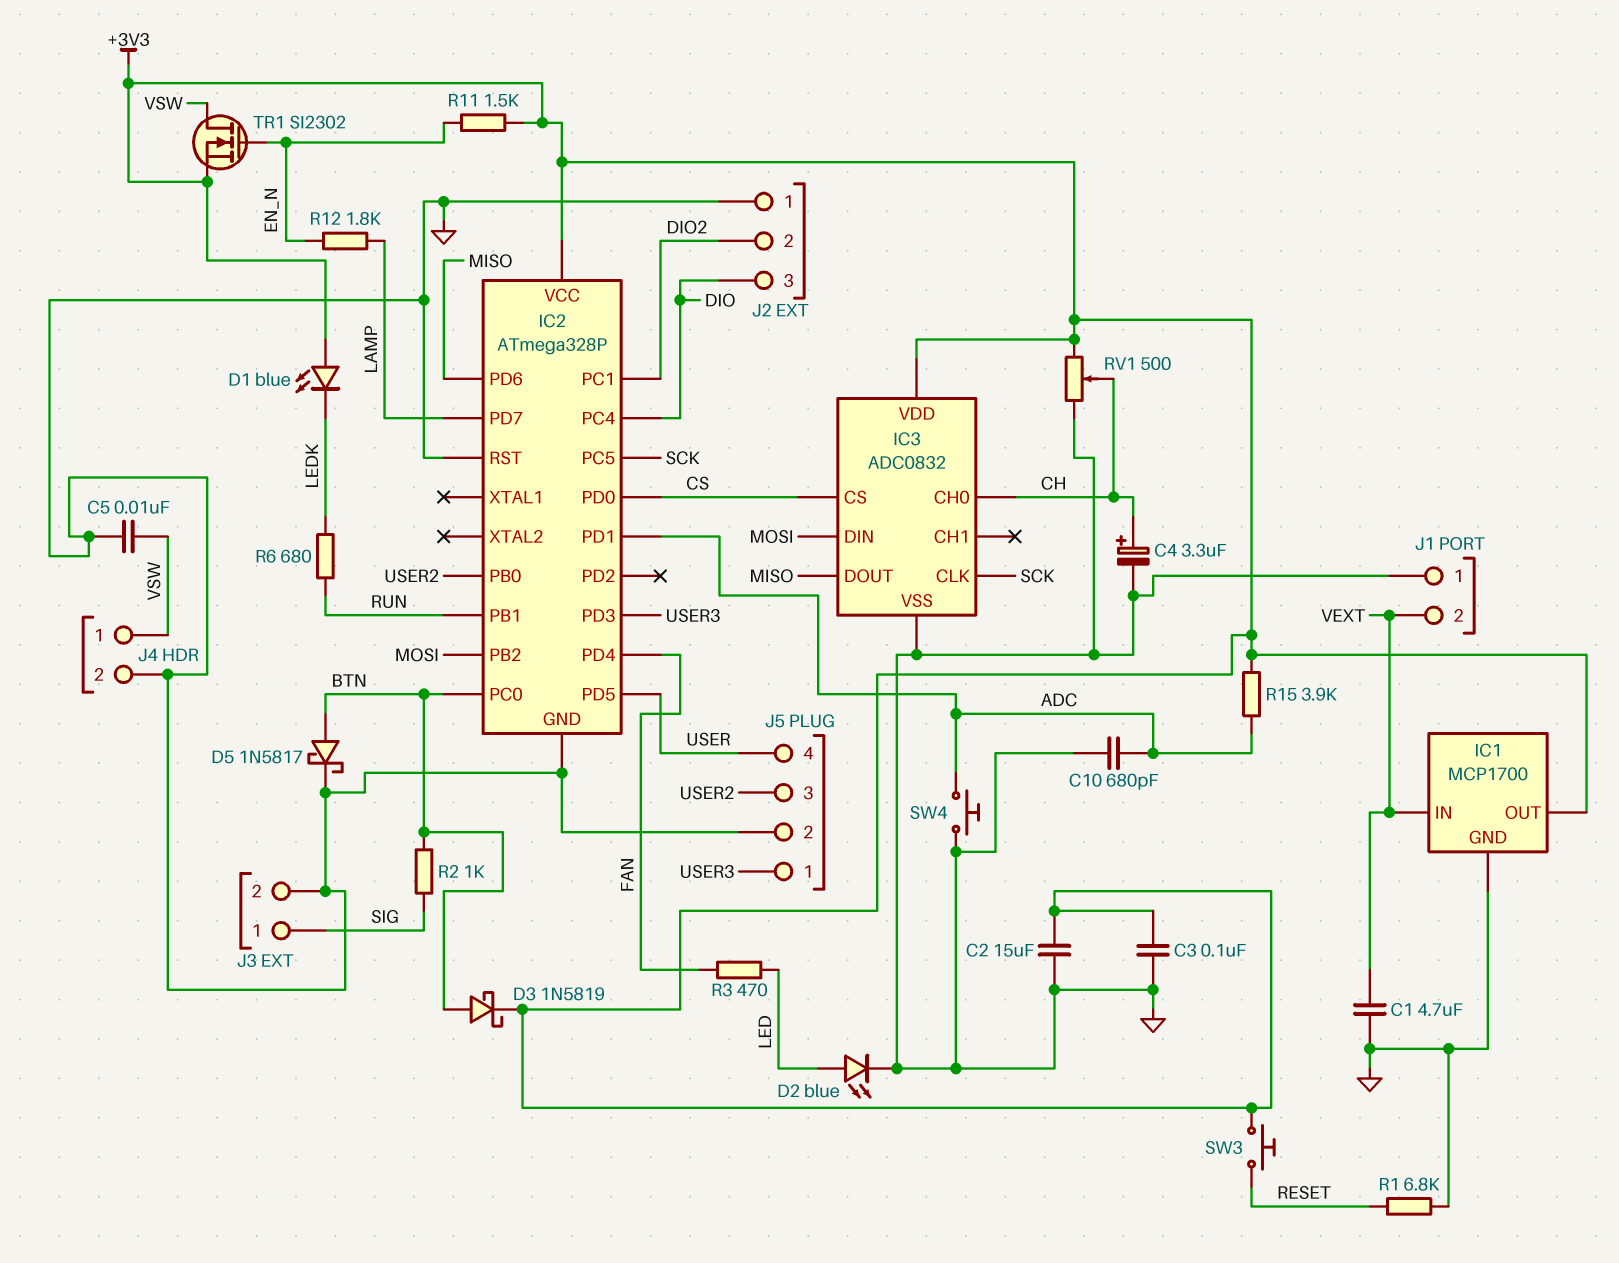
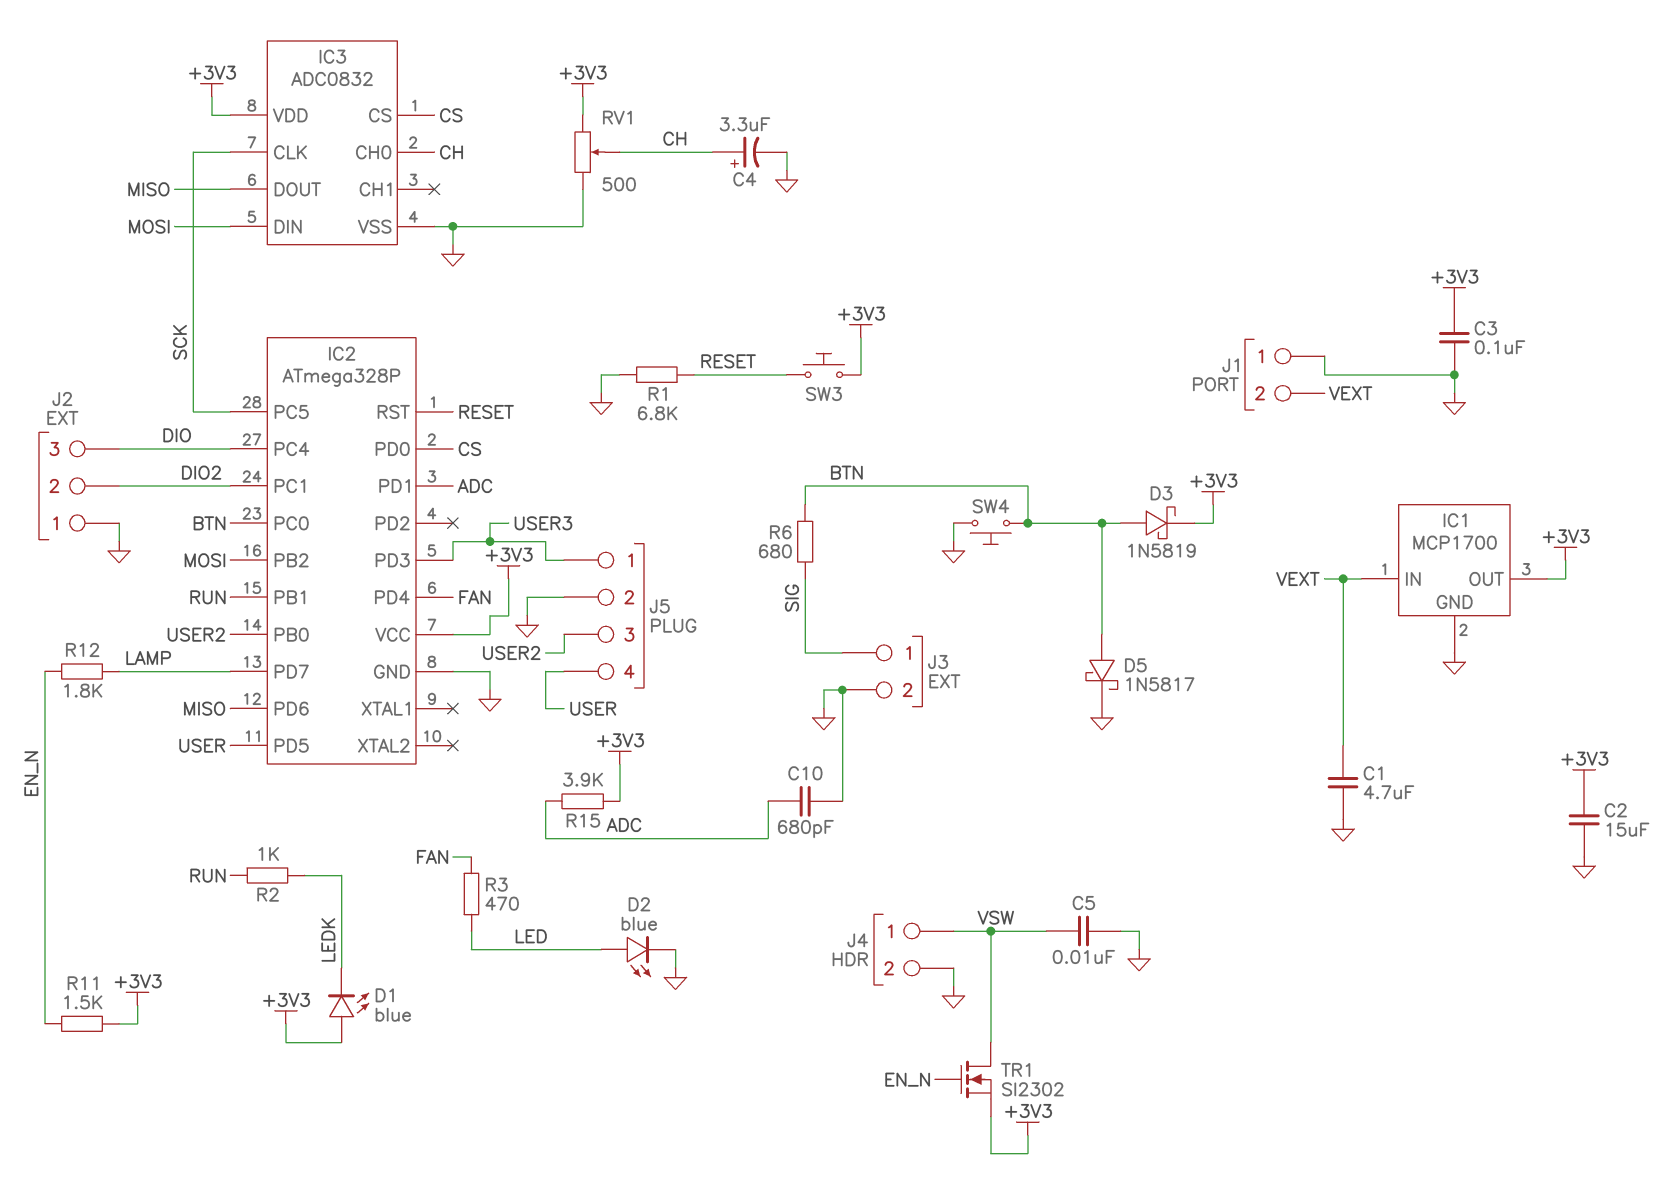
IC2 pin RST: GND -> RESET
R2: 1k (BTN, SIG) -> 1k (LEDK, RUN)
R6: 680 (LEDK, RUN) -> 680 (BTN, SIG)
SW4: button (ADC, GND) -> button (BTN, GND)

